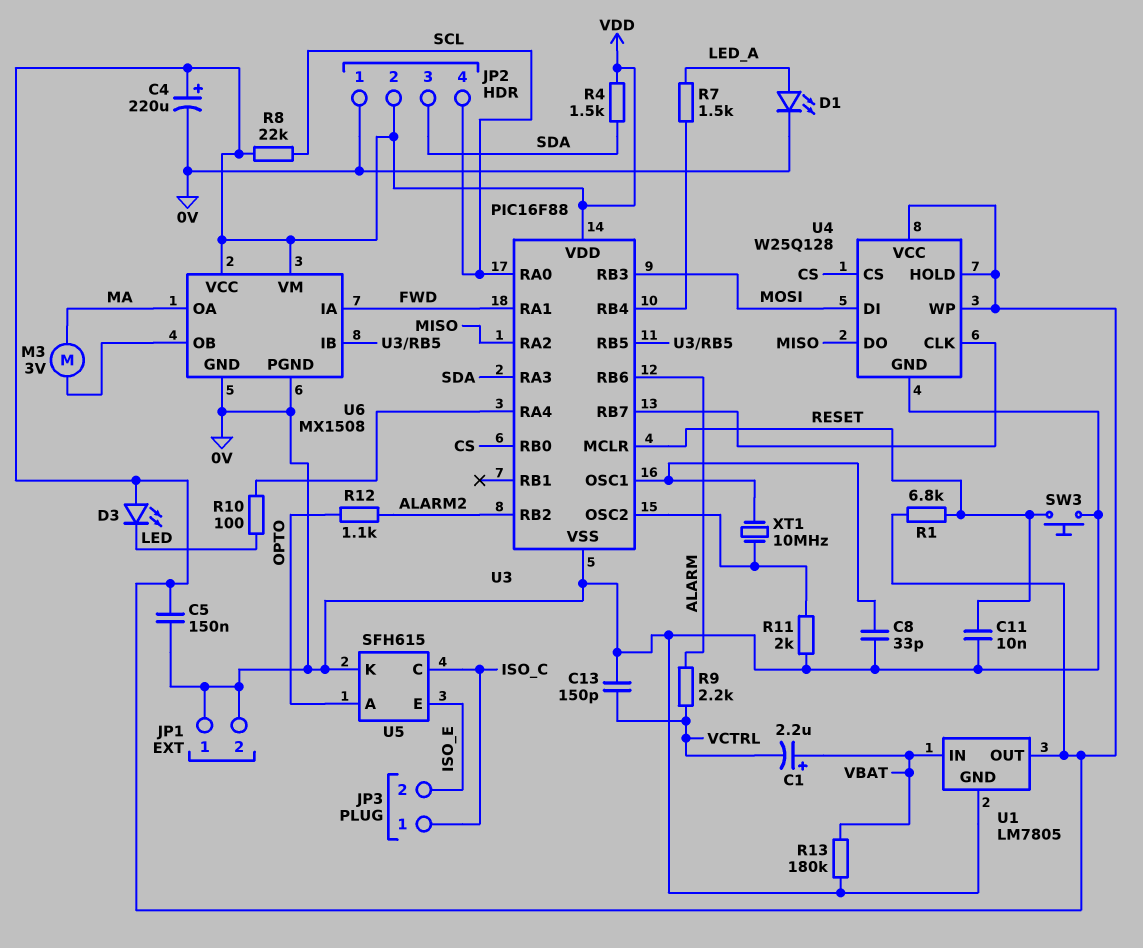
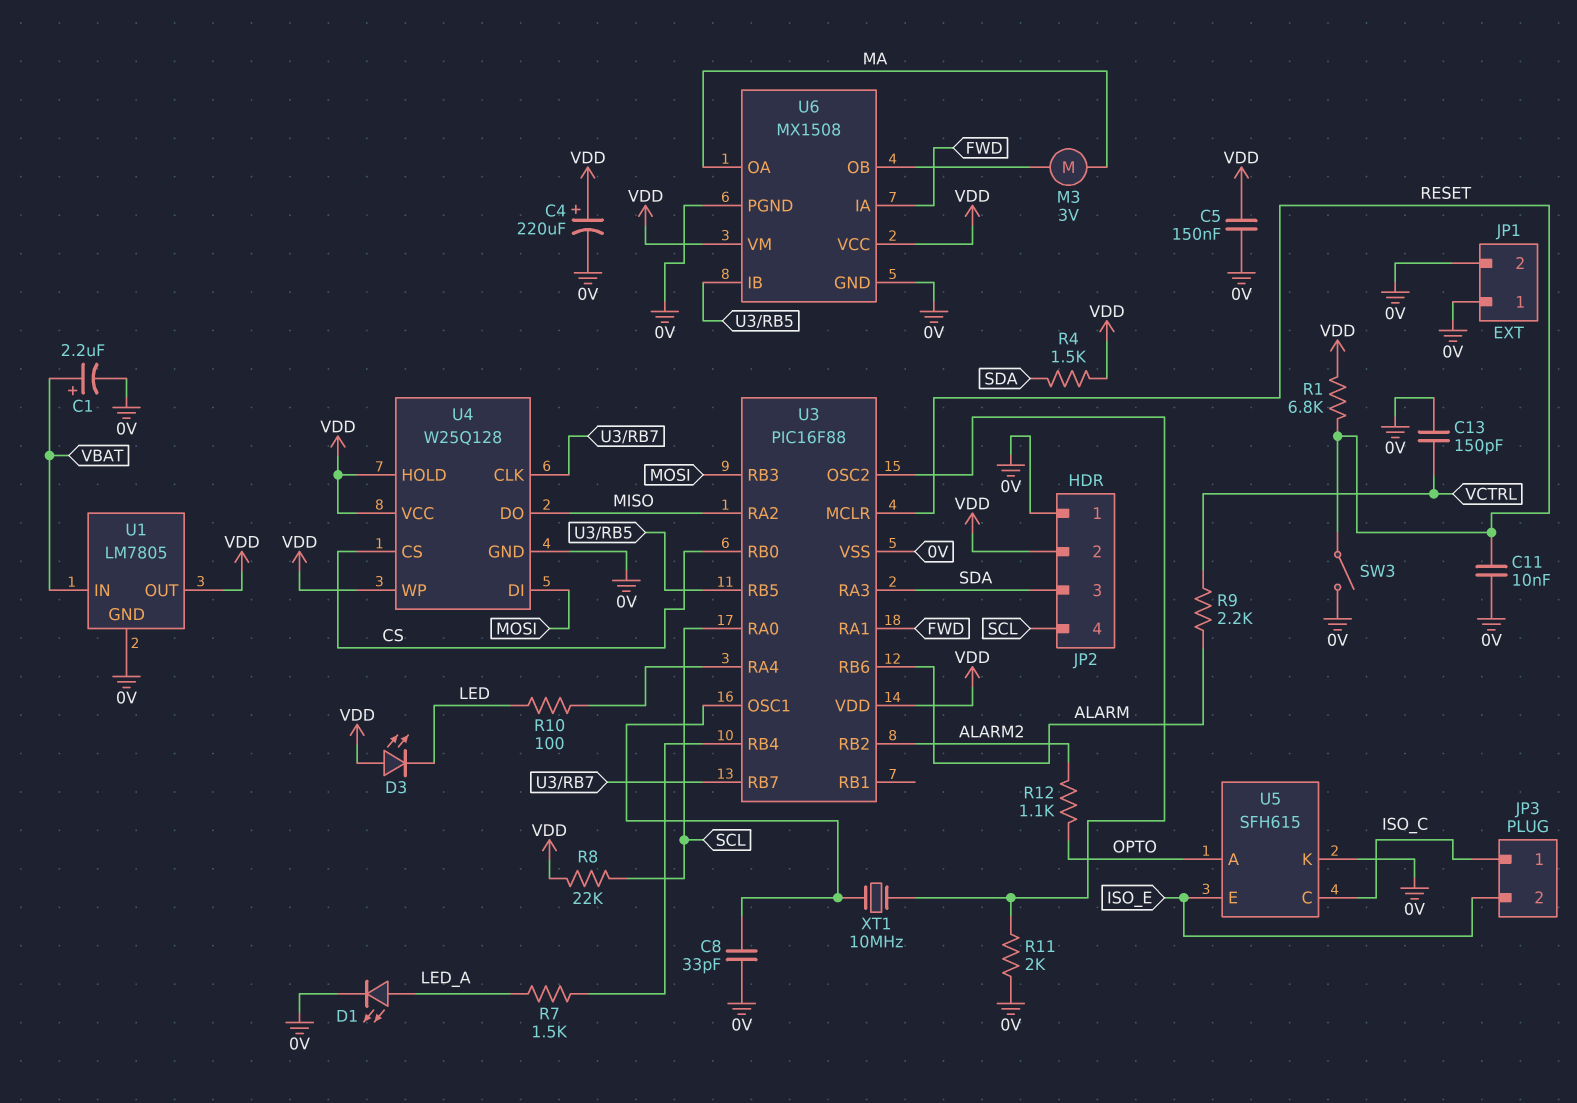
C1: 2.2uF (plus VBAT, minus VCTRL) -> 2.2uF (plus VBAT, minus 0V)
R13: 180k (0V, VBAT) -> none
SW3: button (0V, RESET) -> switch (0V, RESET)

